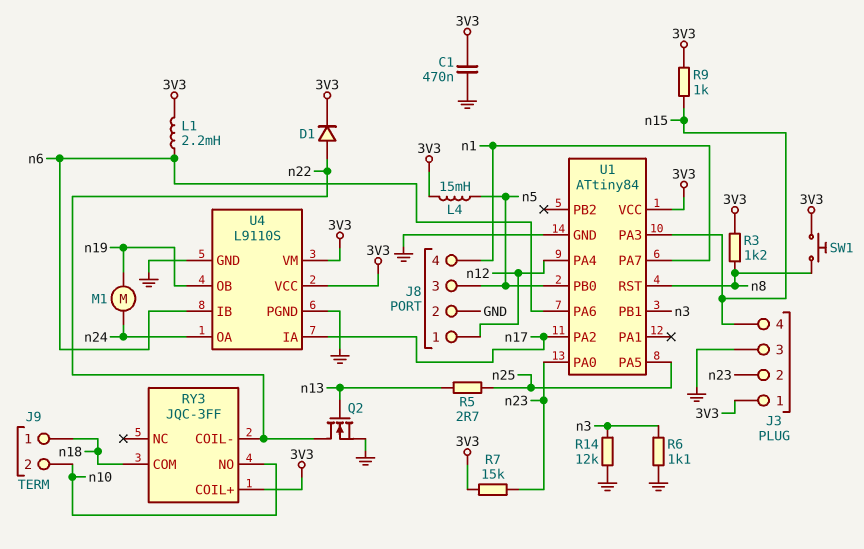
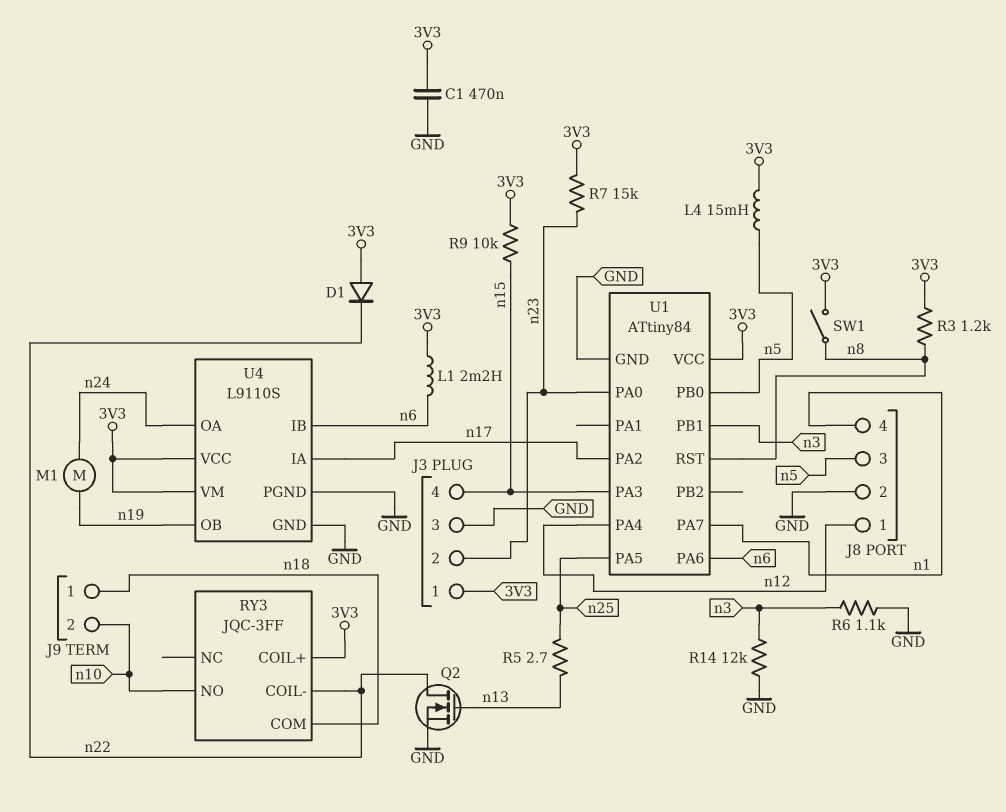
D1: diode (A n22, K 3V3) -> diode (A 3V3, K n22)
R9: 1k (3V3, n15) -> 10k (3V3, n15)
SW1: button (3V3, n8) -> switch (3V3, n8)

